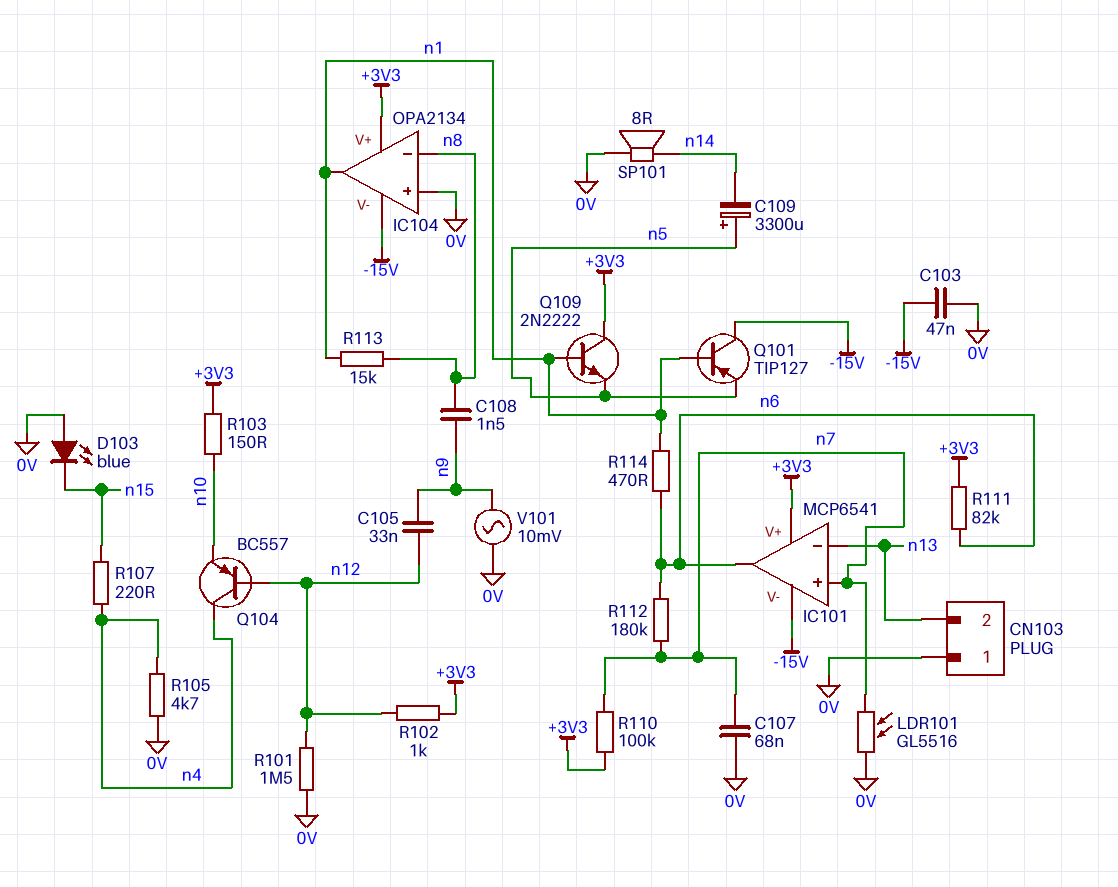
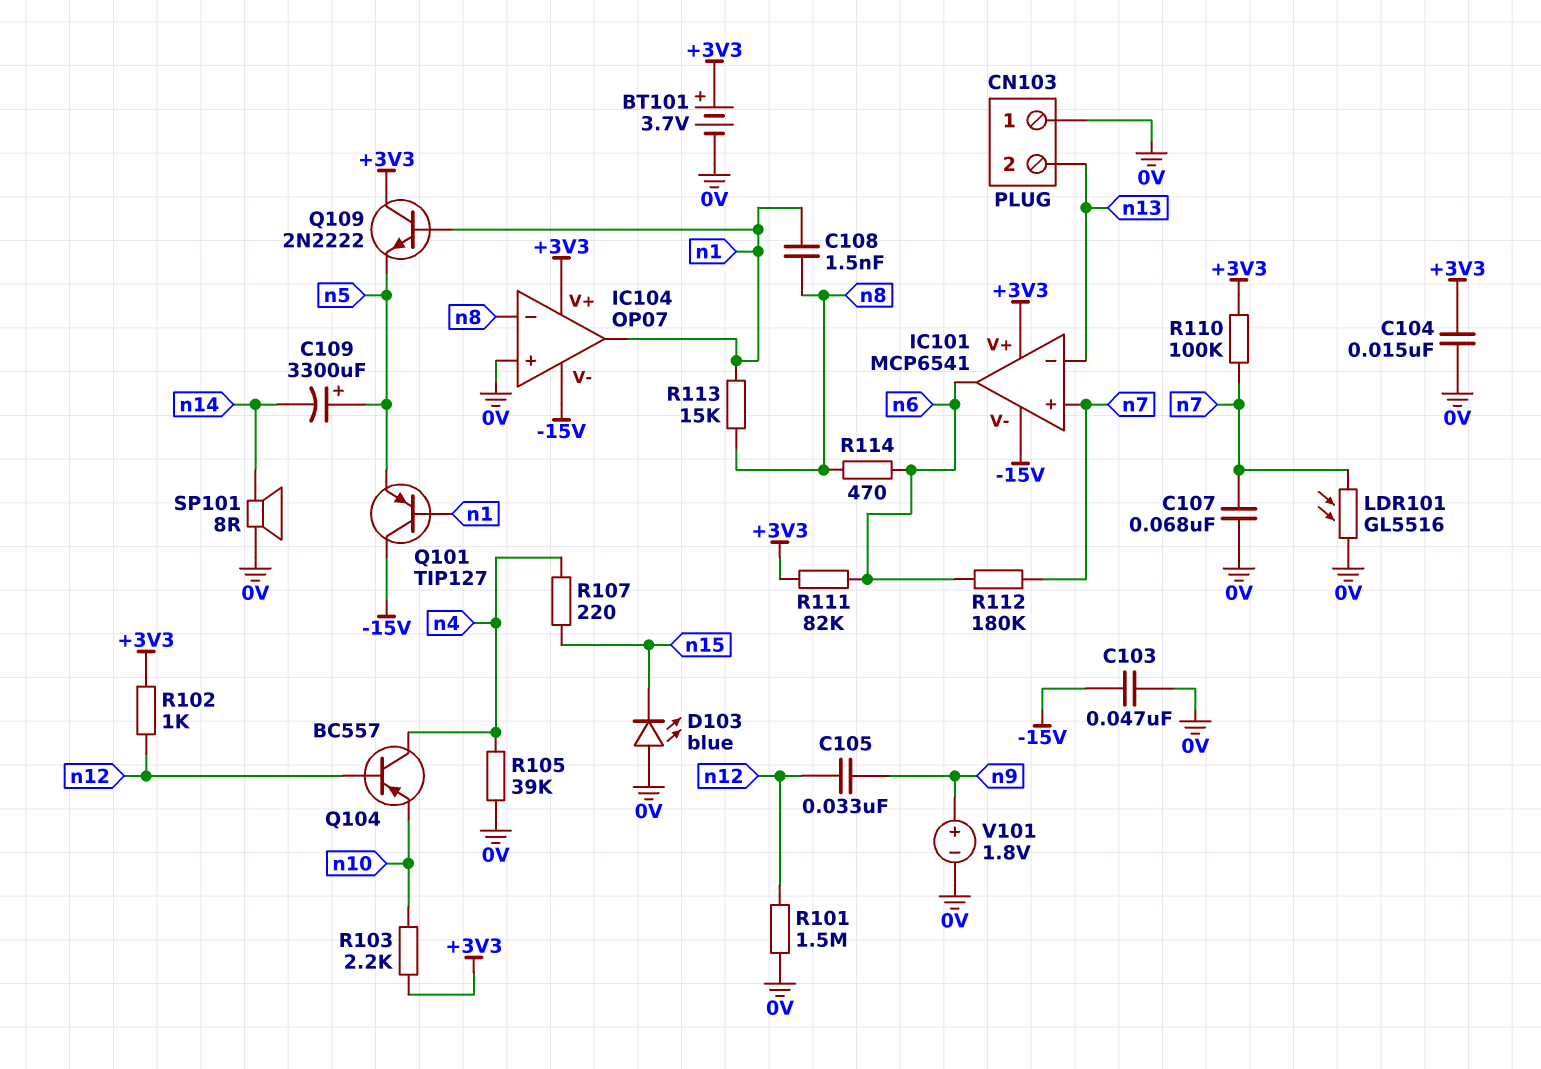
BT101: none -> 3.7V (plus +3V3, minus 0V)
C104: none -> 15nF (+3V3, 0V)
C108: 1.5nF (n8, n9) -> 1.5nF (n1, n8)
IC104: OPA2134 -> OP07
R103: 150 (+3V3, n10) -> 2.2k (+3V3, n10)
R105: 4.7k (0V, n4) -> 39k (0V, n4)
R114: 470 (n1, n6) -> 470 (n6, n8)
V101: AC 10mV (0V, n9) -> 1.8V (plus n9, minus 0V)

